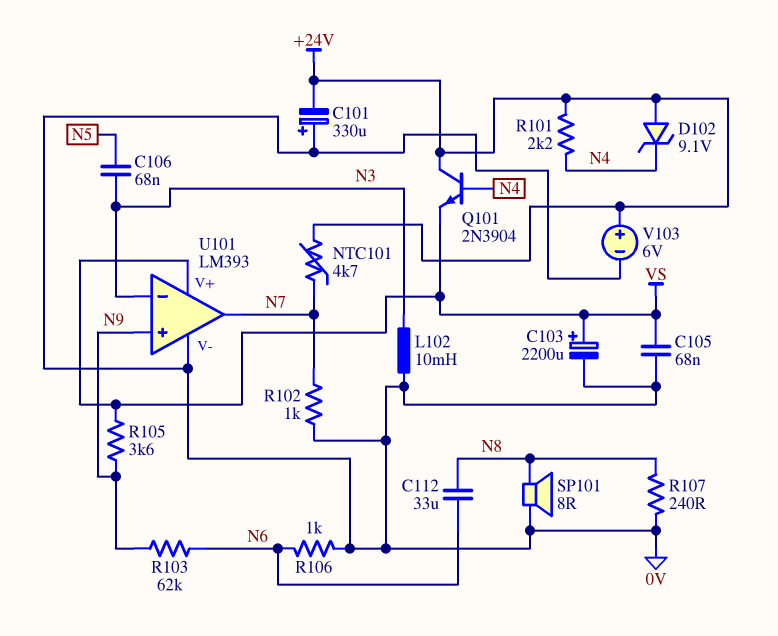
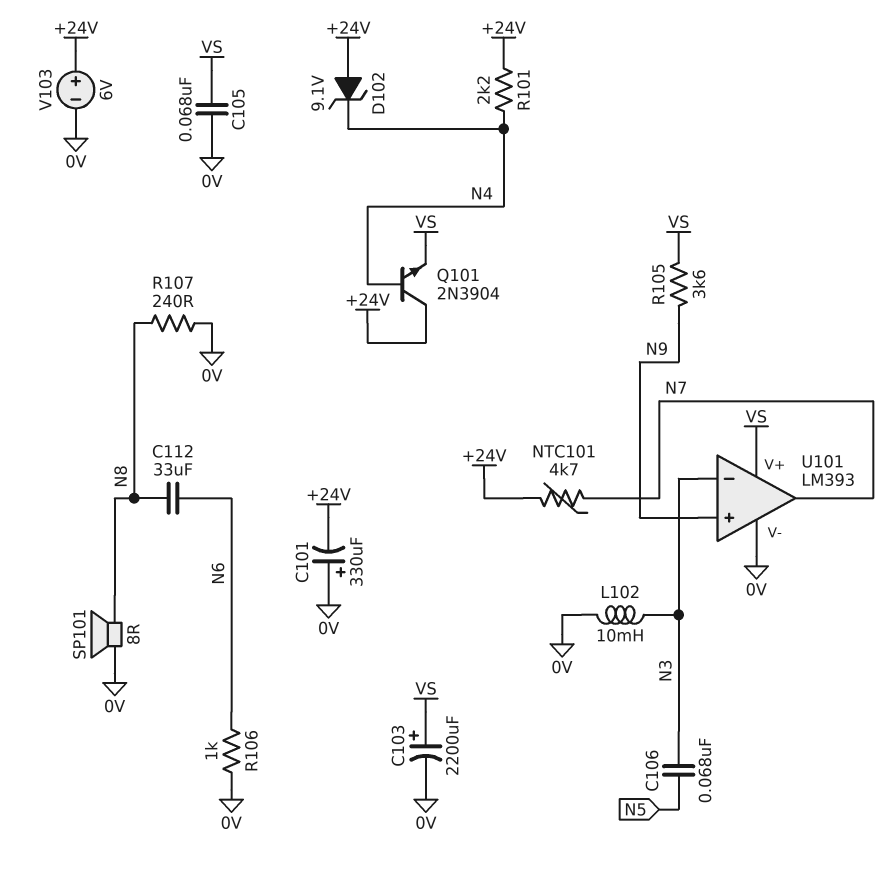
R102: 1k (0V, N7) -> none
R103: 62k (N6, N9) -> none

